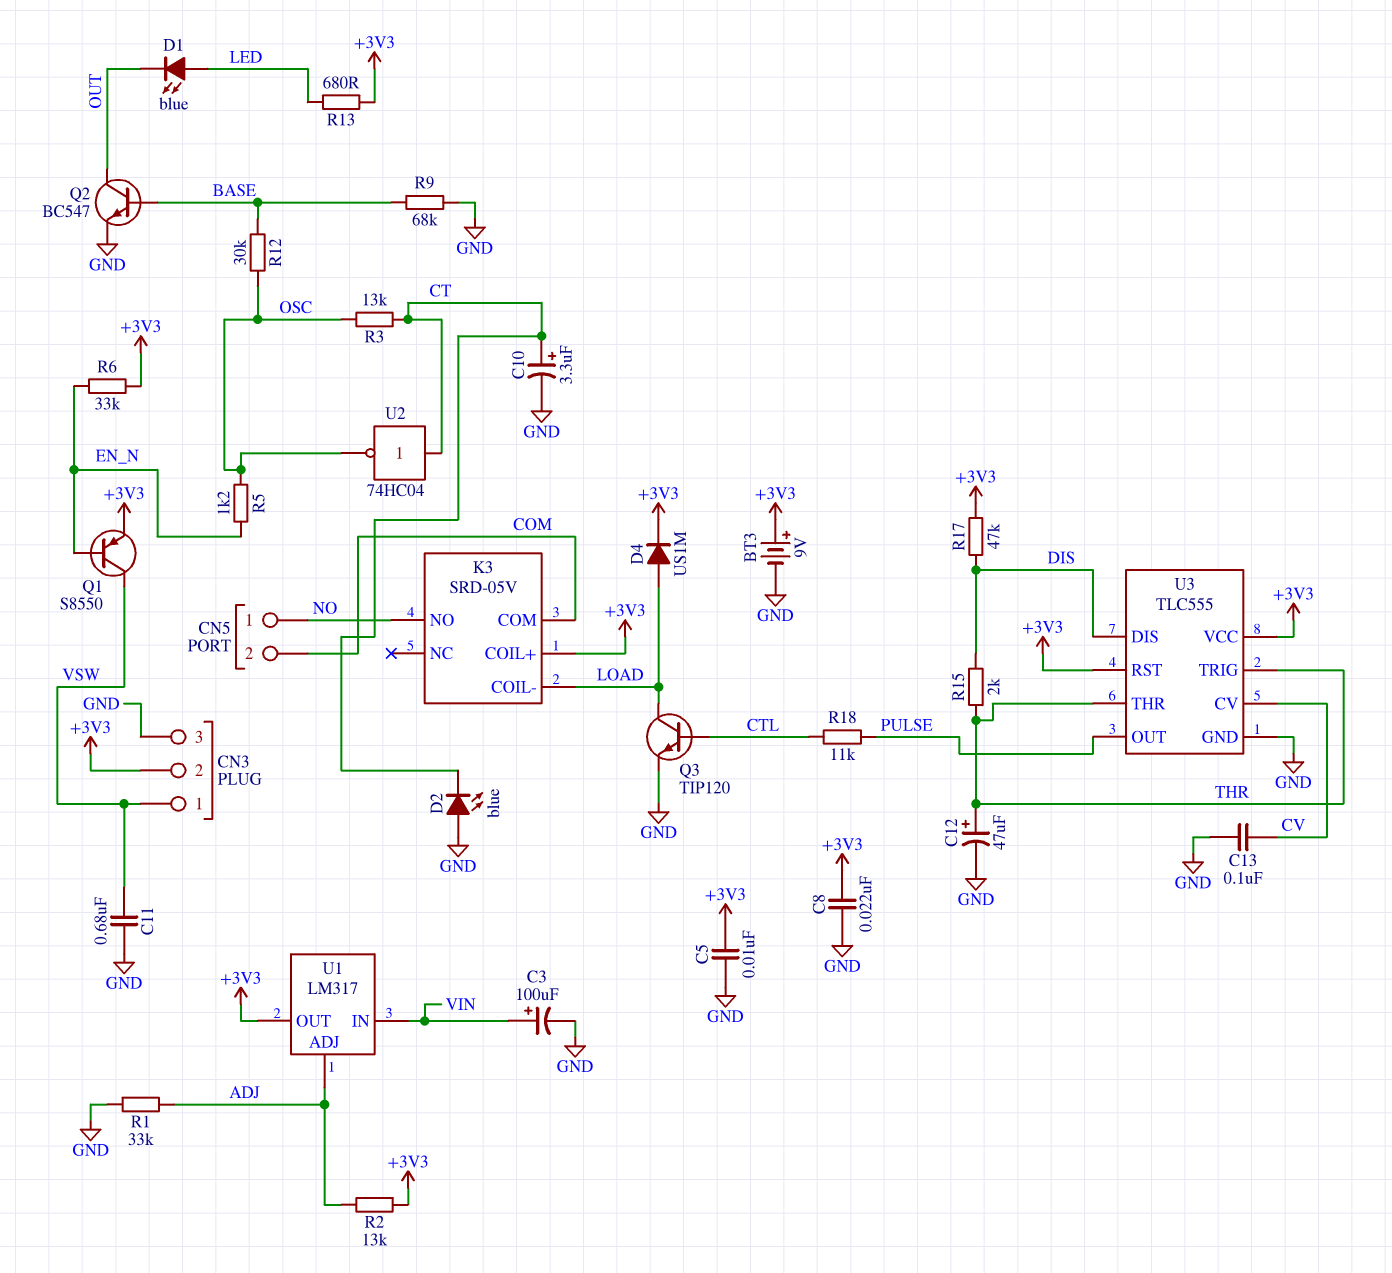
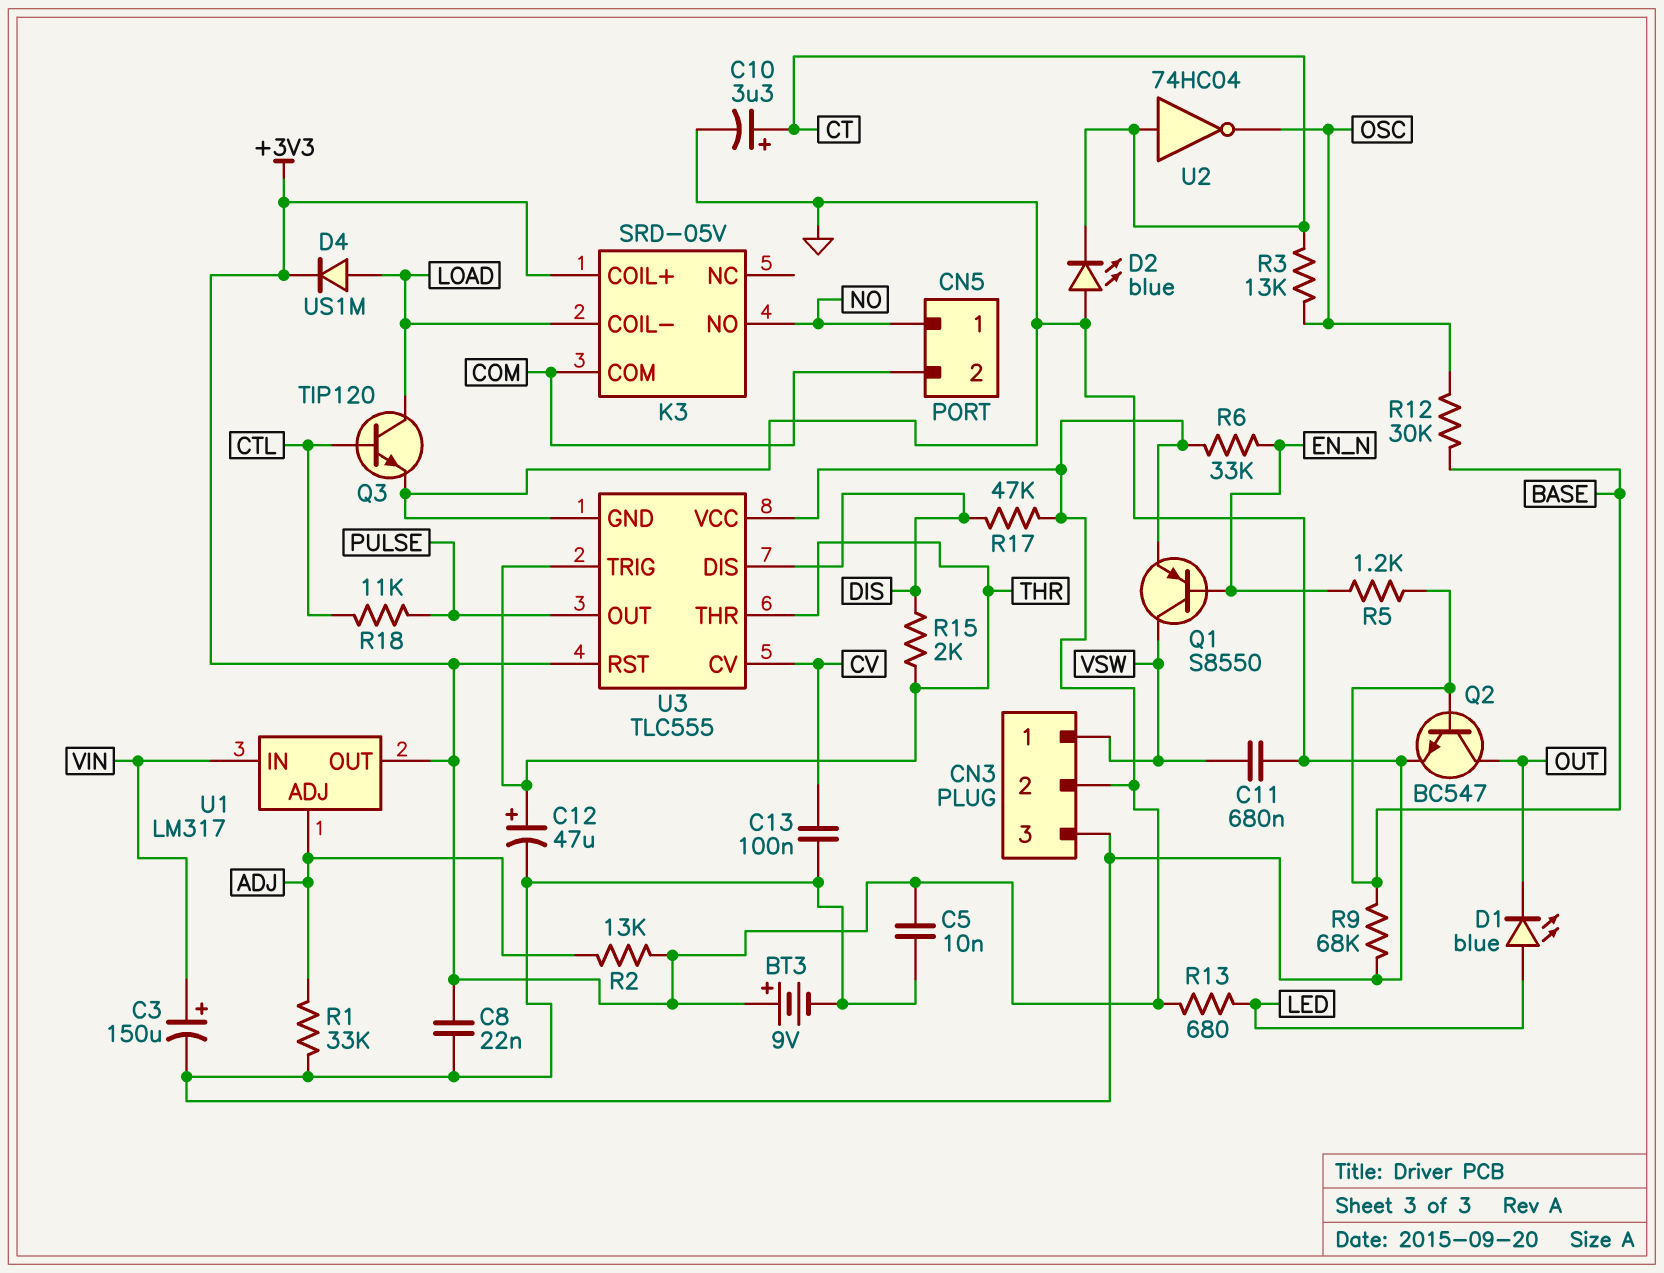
C3: 100uF (plus VIN, minus GND) -> 150uF (plus VIN, minus GND)
R5: 1.2k (EN_N, OSC) -> 1.2k (BASE, EN_N)

